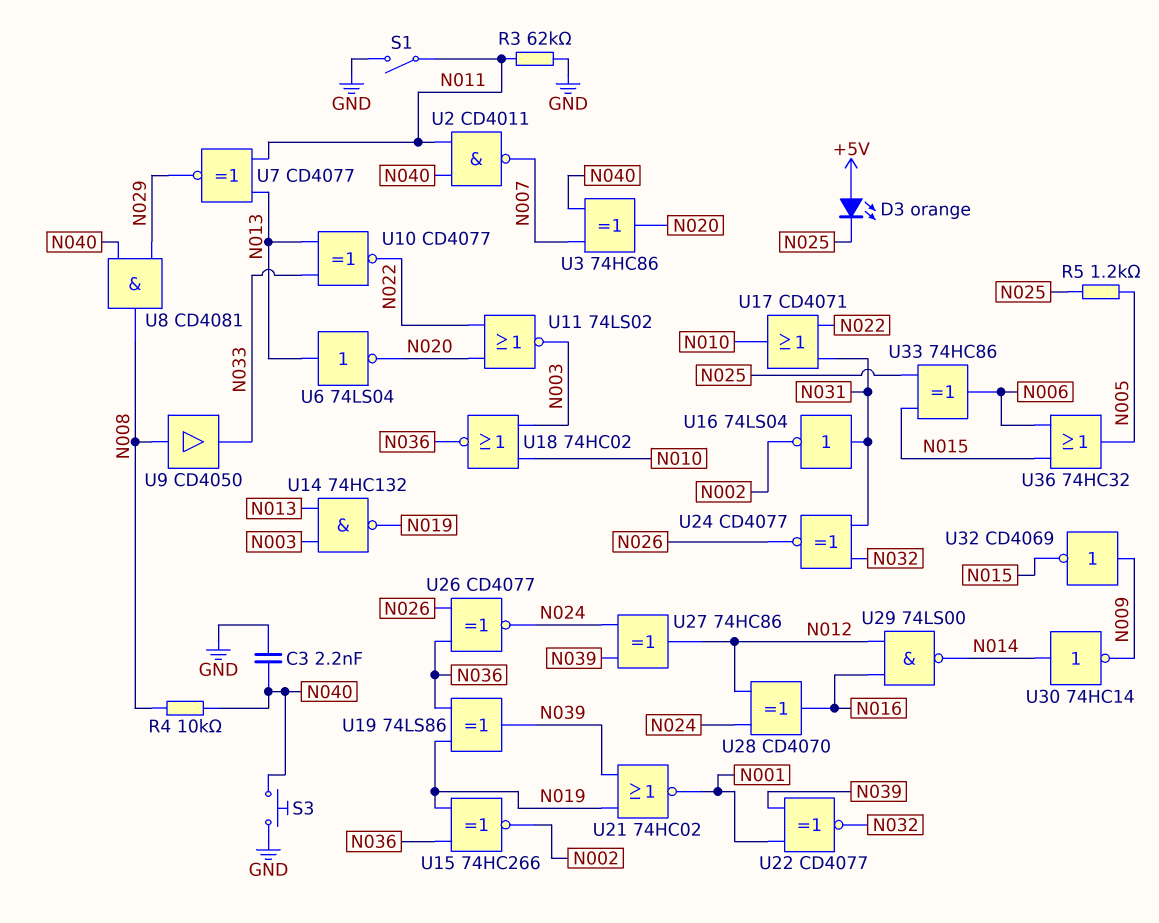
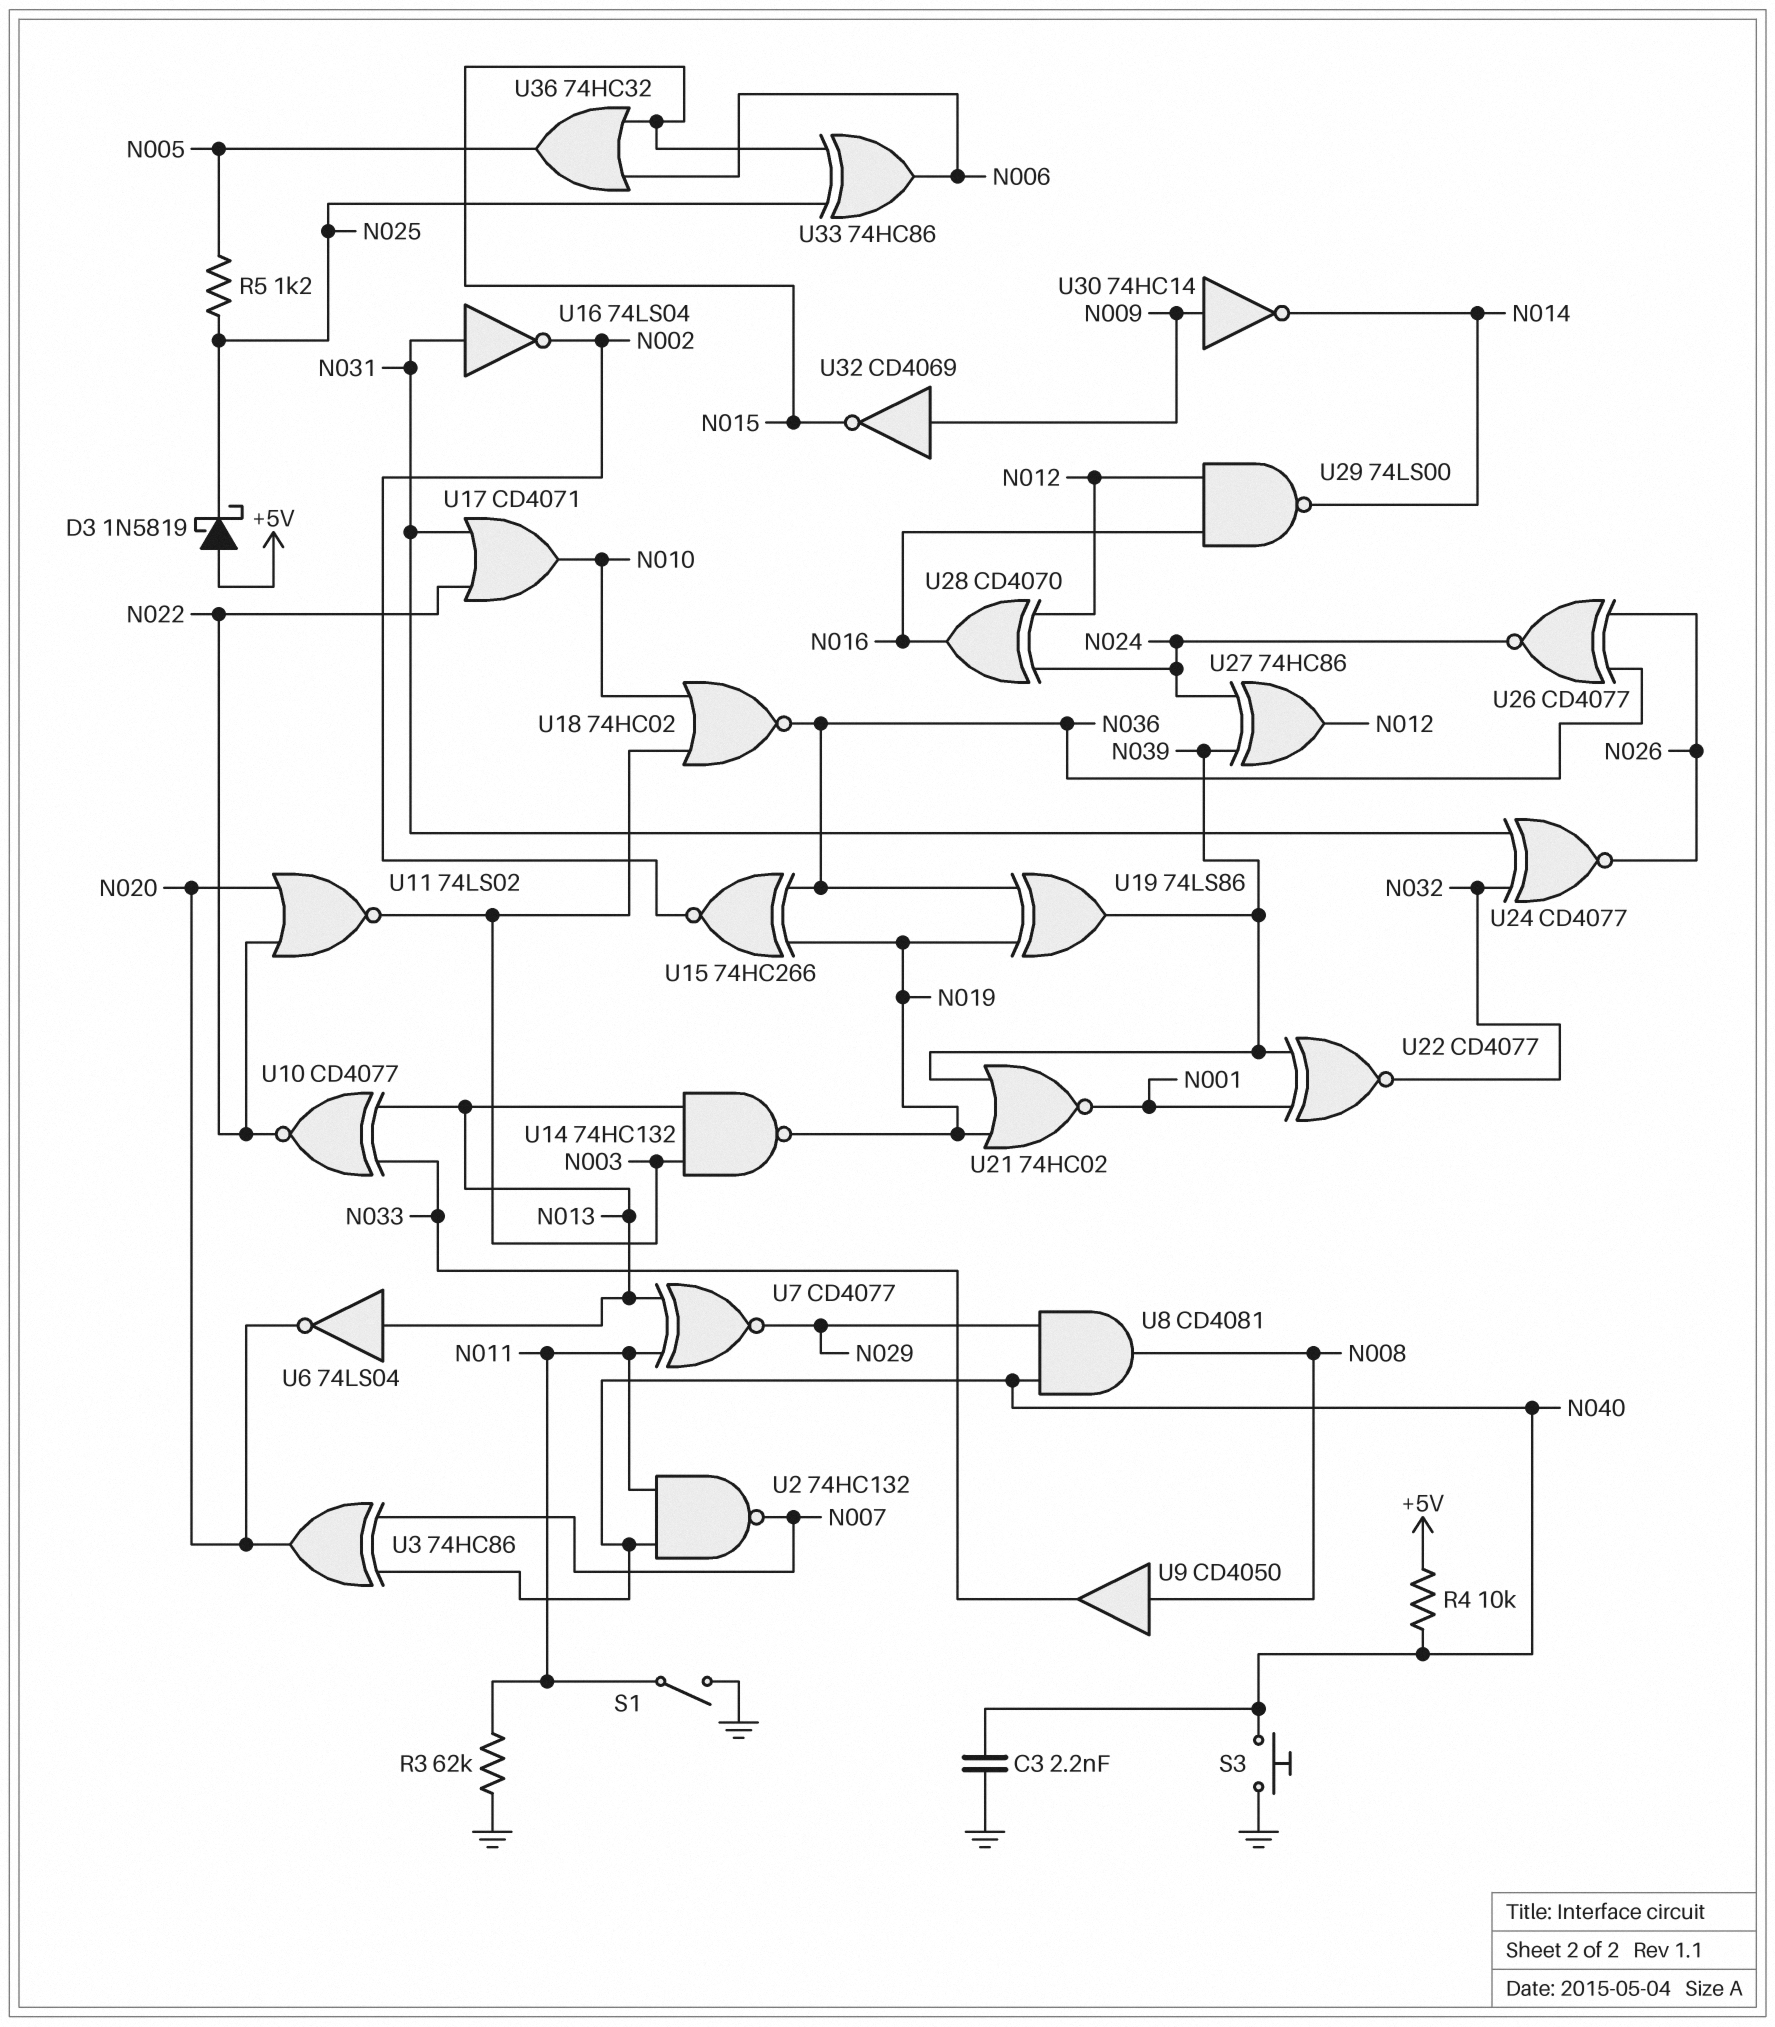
D3: LED orange (A +5V, K N025) -> schottky 1N5819 (A +5V, K N025)
R4: 10k (N008, N040) -> 10k (+5V, N040)
U2: NAND CD4011 (in N011, in N040, out N007) -> NAND 74HC132 (in N011, in N040, out N007)
U30: NOT 74HC14 (in N014, out N009) -> NOT 74HC14 (in N009, out N014)

